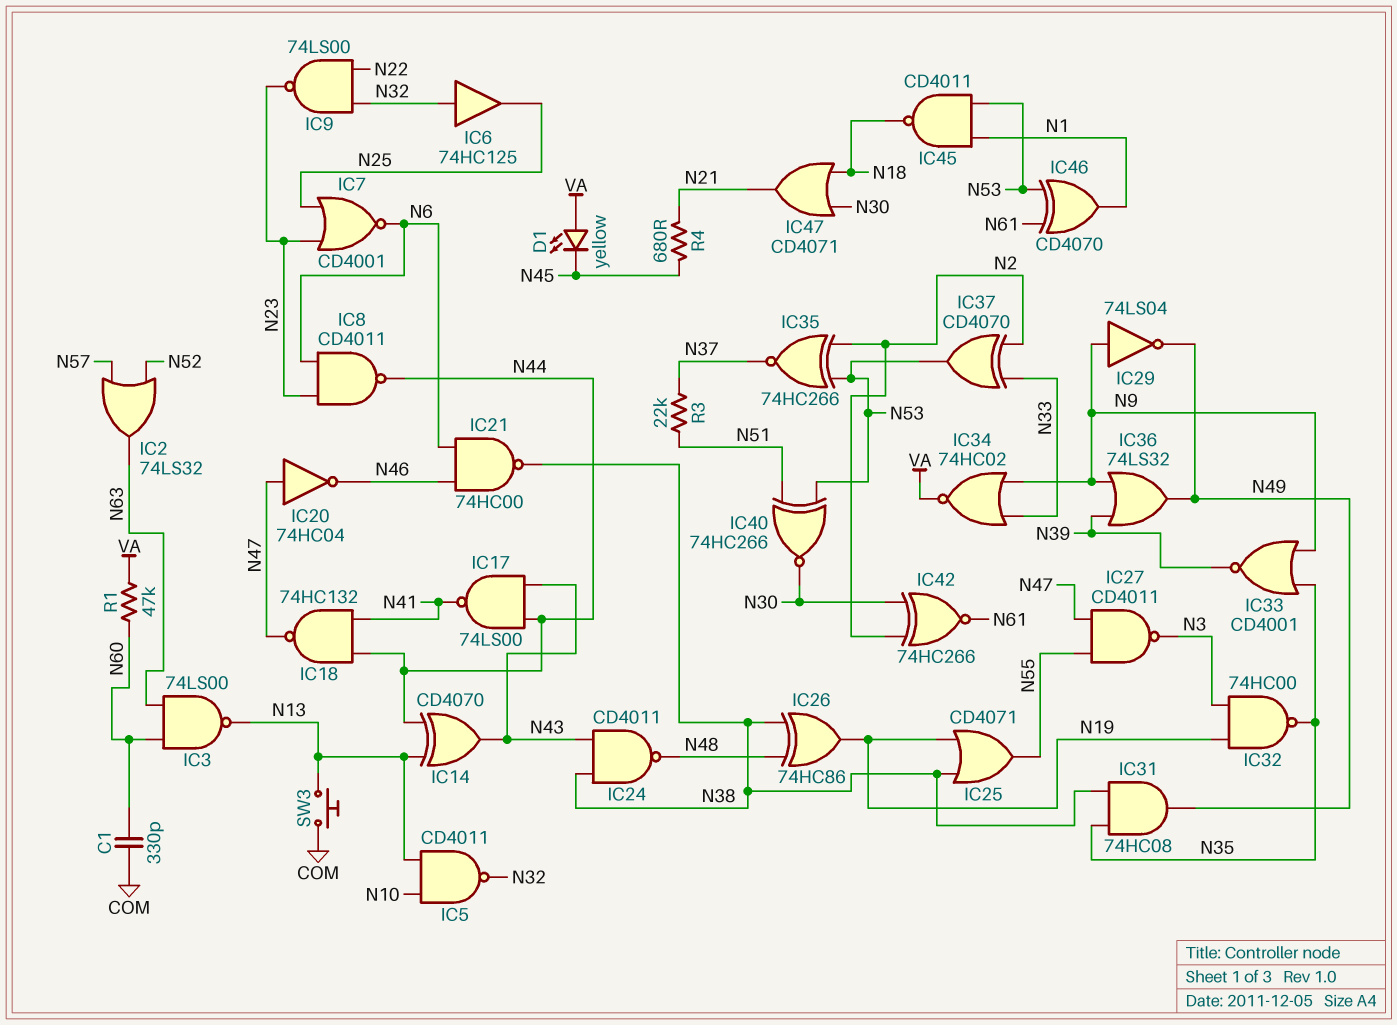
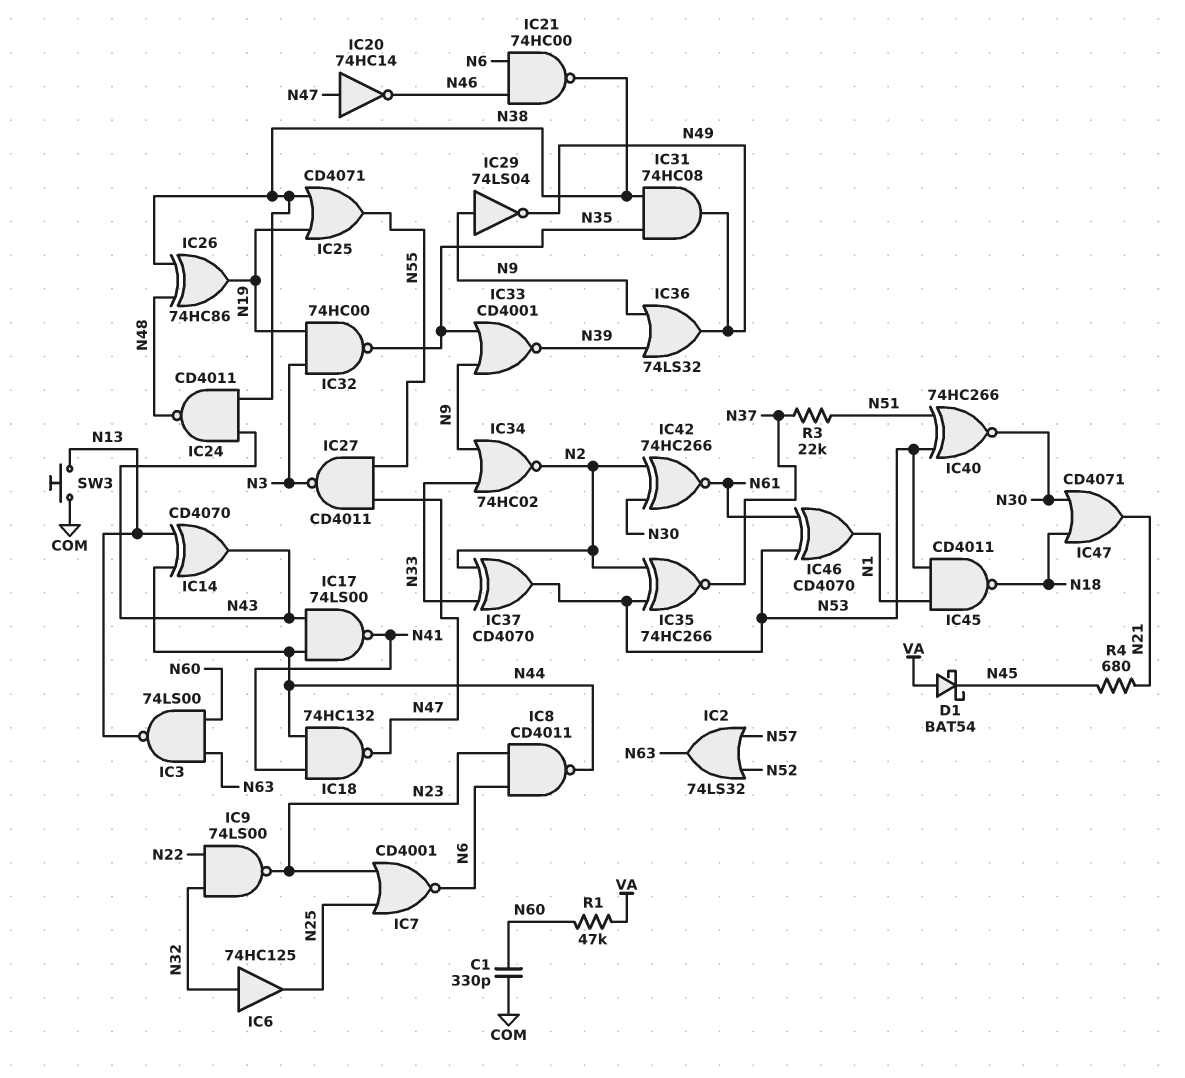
D1: LED yellow (A VA, K N45) -> schottky BAT54 (A VA, K N45)
IC5: NAND CD4011 (in N10, in N13, out N32) -> none
IC20: NOT 74HC04 (in N47, out N46) -> NOT 74HC14 (in N47, out N46)
IC34: NOR 74HC02 (in N9, in N33, out VA) -> NOR 74HC02 (in N9, in N33, out N2)

